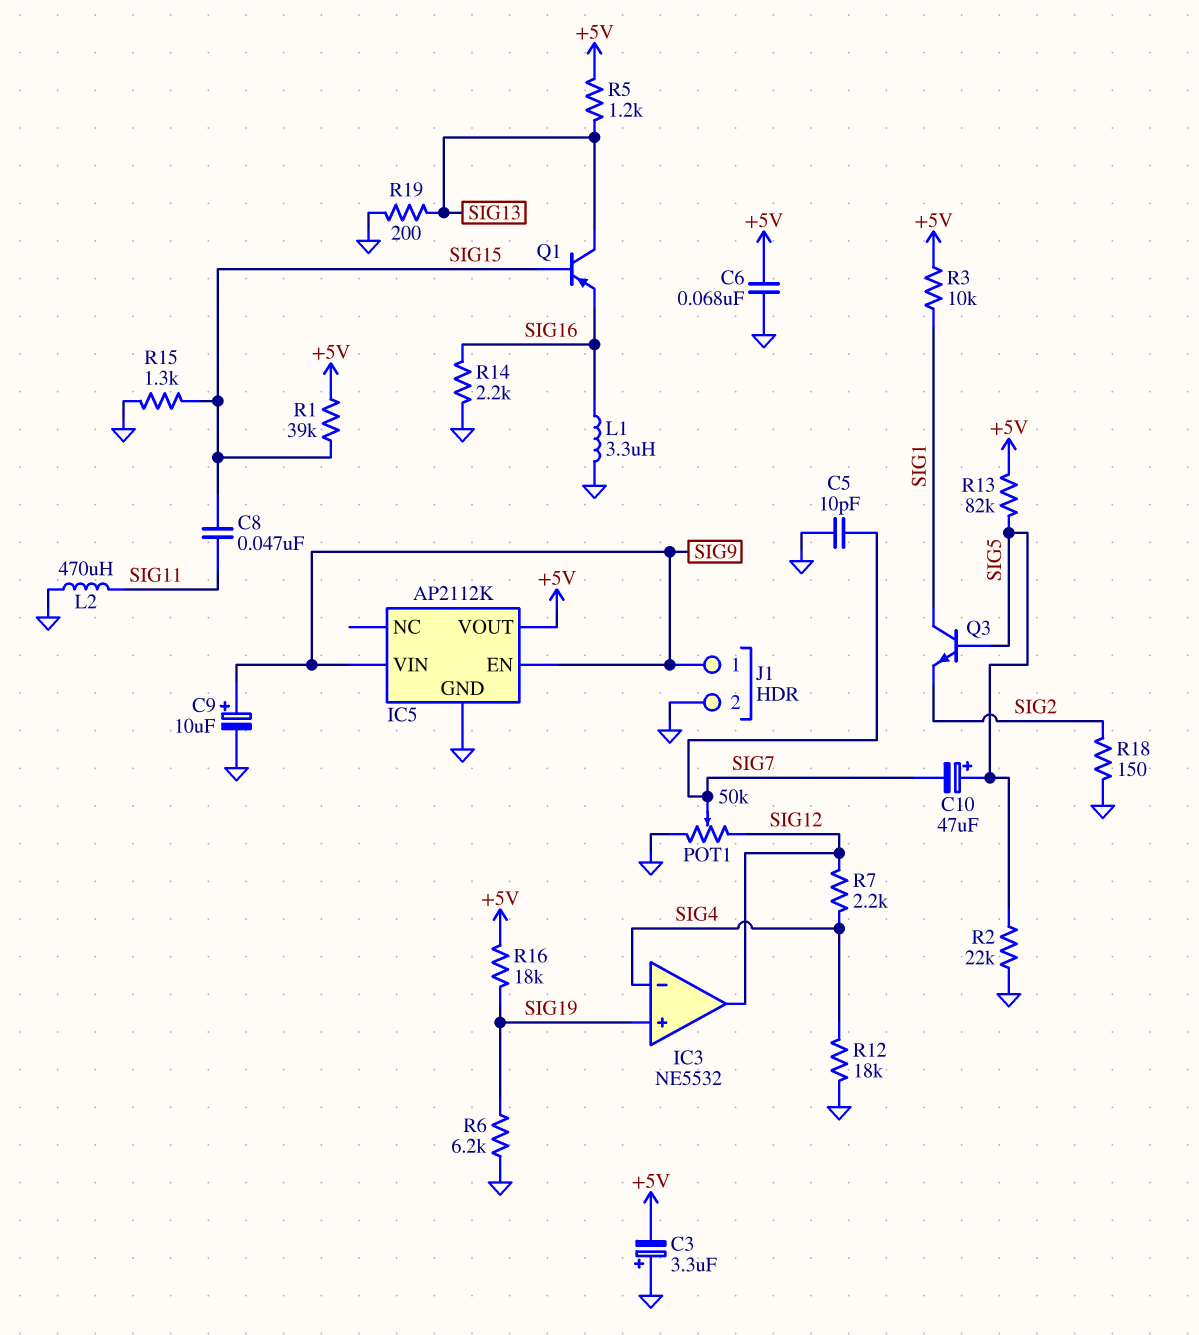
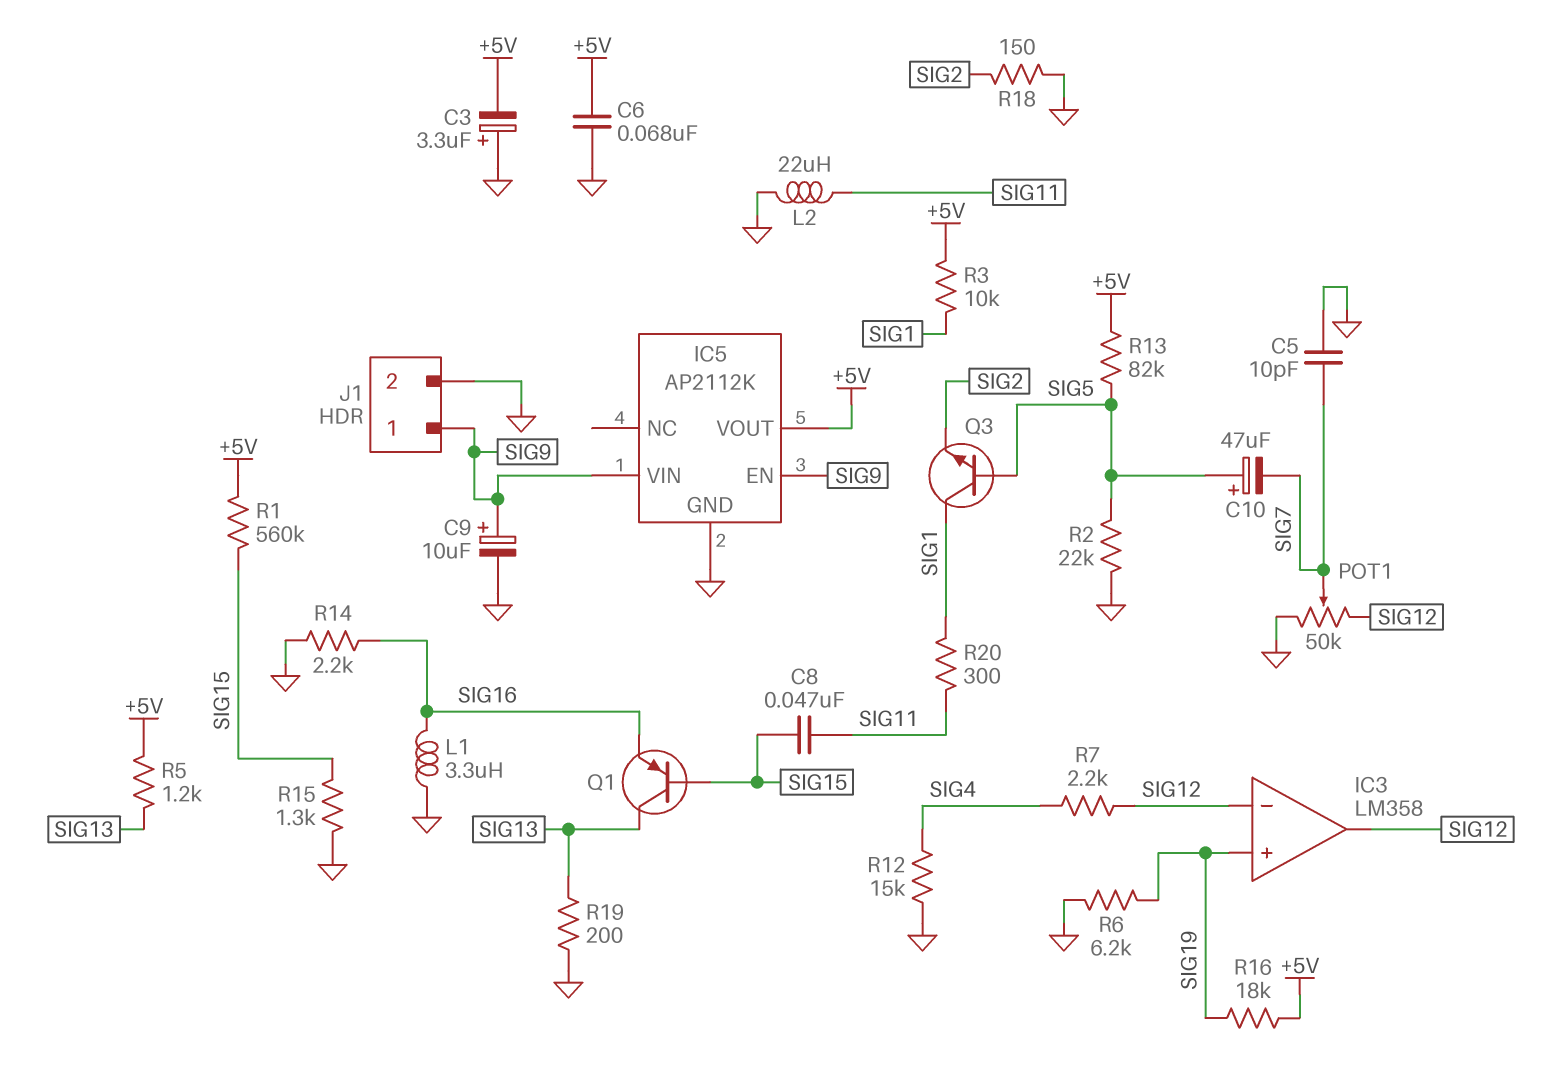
IC3: NE5532 -> LM358
IC3 pin in-: SIG4 -> SIG12
L2: 470uH (GND, SIG11) -> 22uH (GND, SIG11)
R1: 39k (+5V, SIG15) -> 560k (+5V, SIG15)
R12: 18k (GND, SIG4) -> 15k (GND, SIG4)
R20: none -> 300 (SIG1, SIG11)

